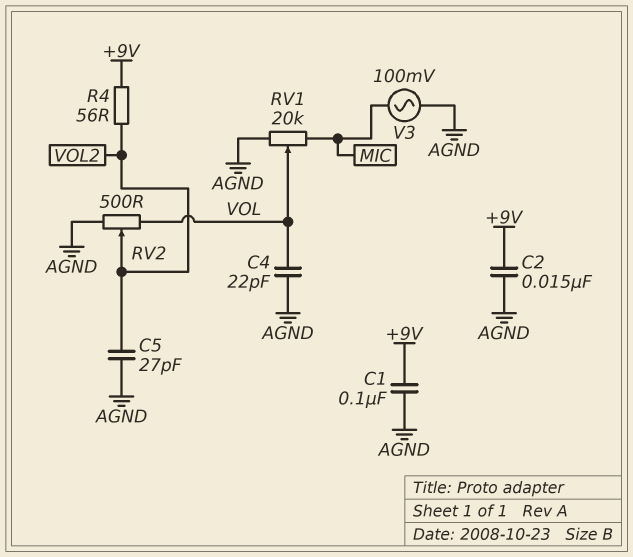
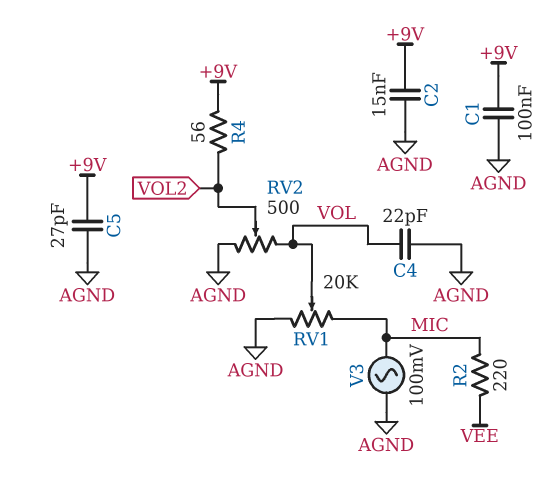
C5: 27pF (AGND, VOL2) -> 27pF (+9V, AGND)
R2: none -> 220 (MIC, VEE)

